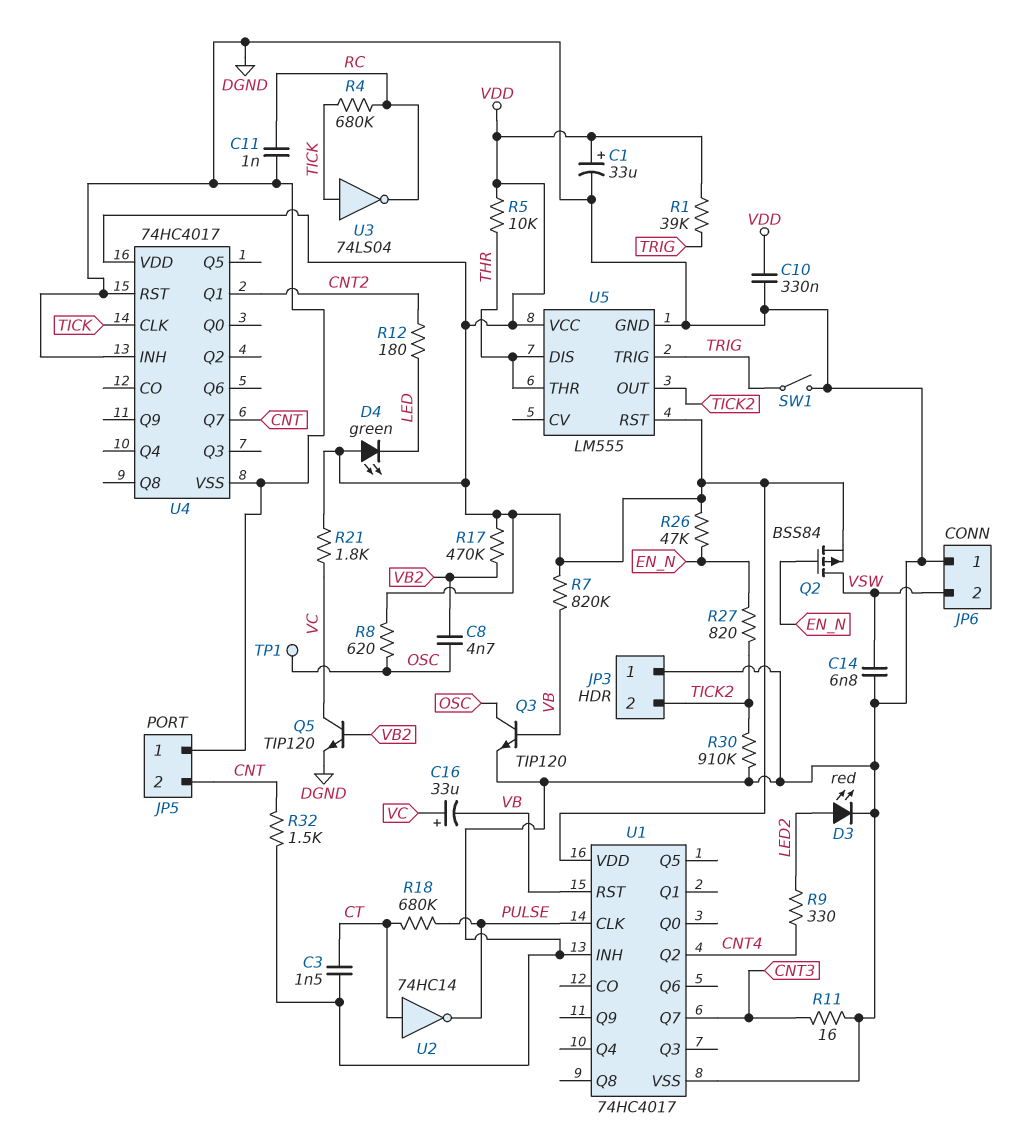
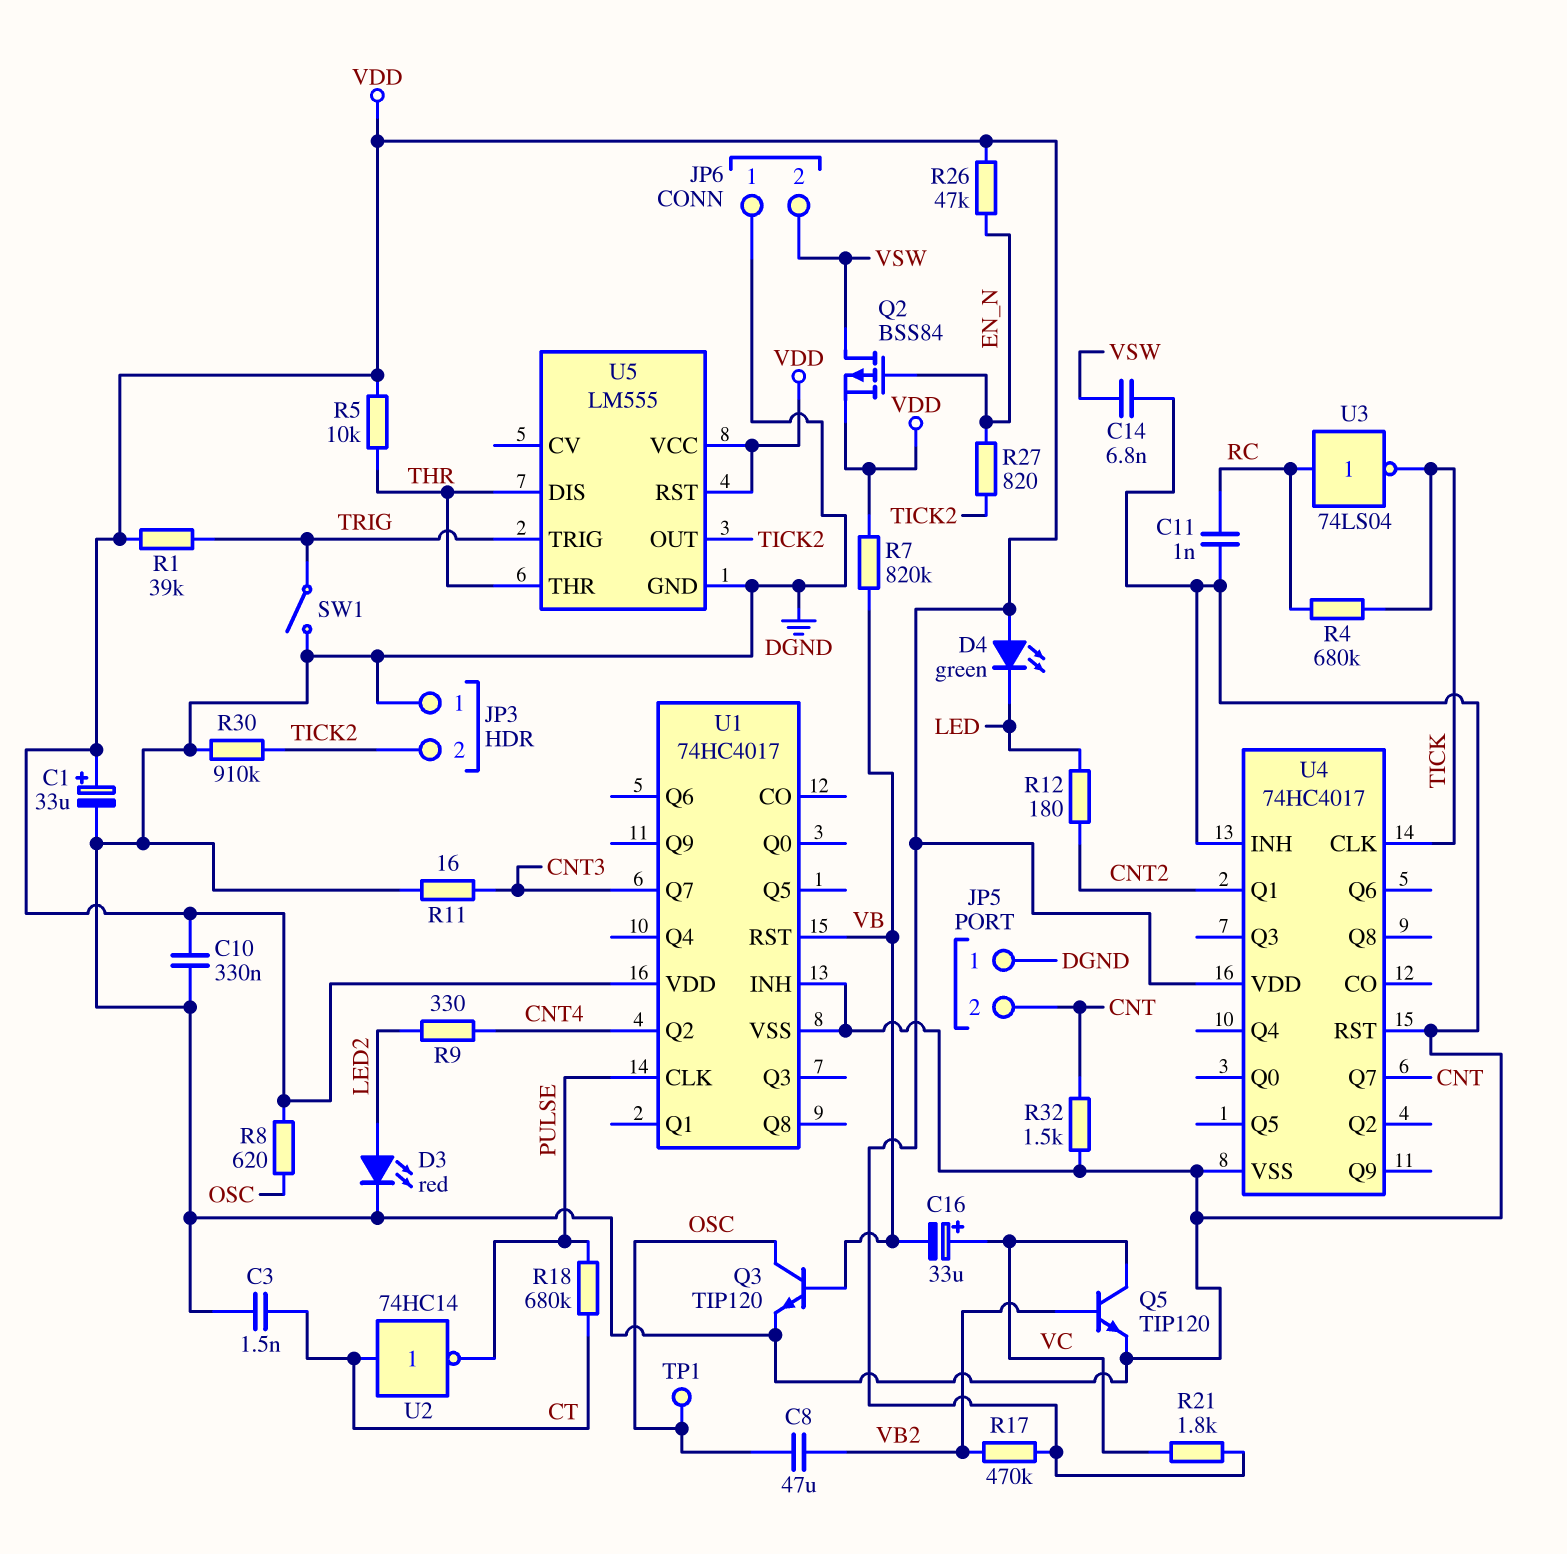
C8: 4.7nF (OSC, VB2) -> 47uF (OSC, VB2)
U3: NOT 74LS04 (in TICK, out RC) -> NOT 74LS04 (in RC, out TICK)

